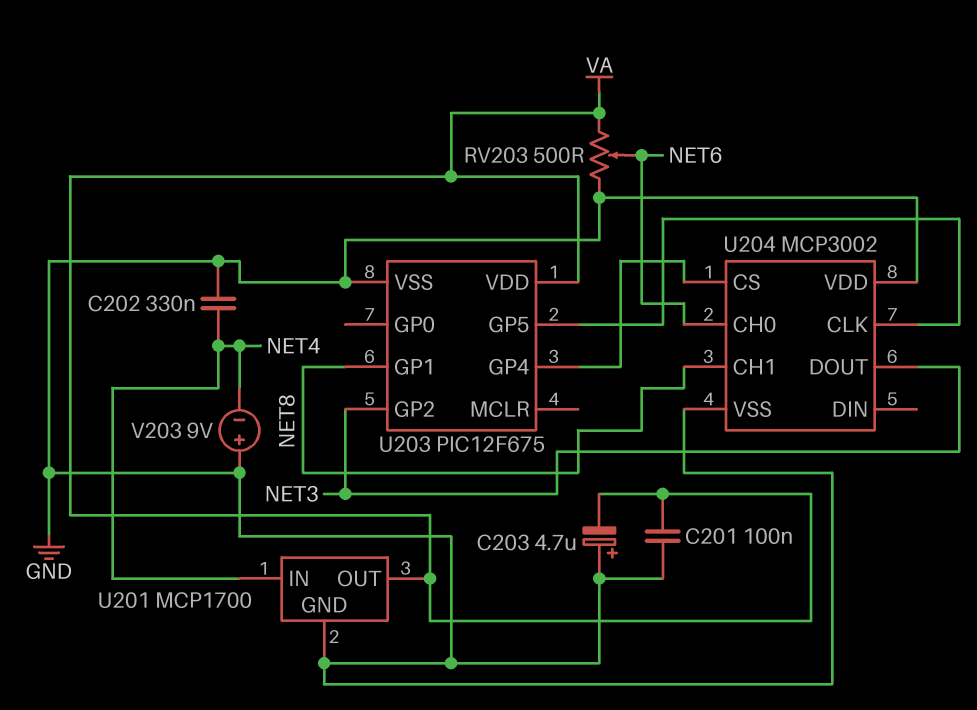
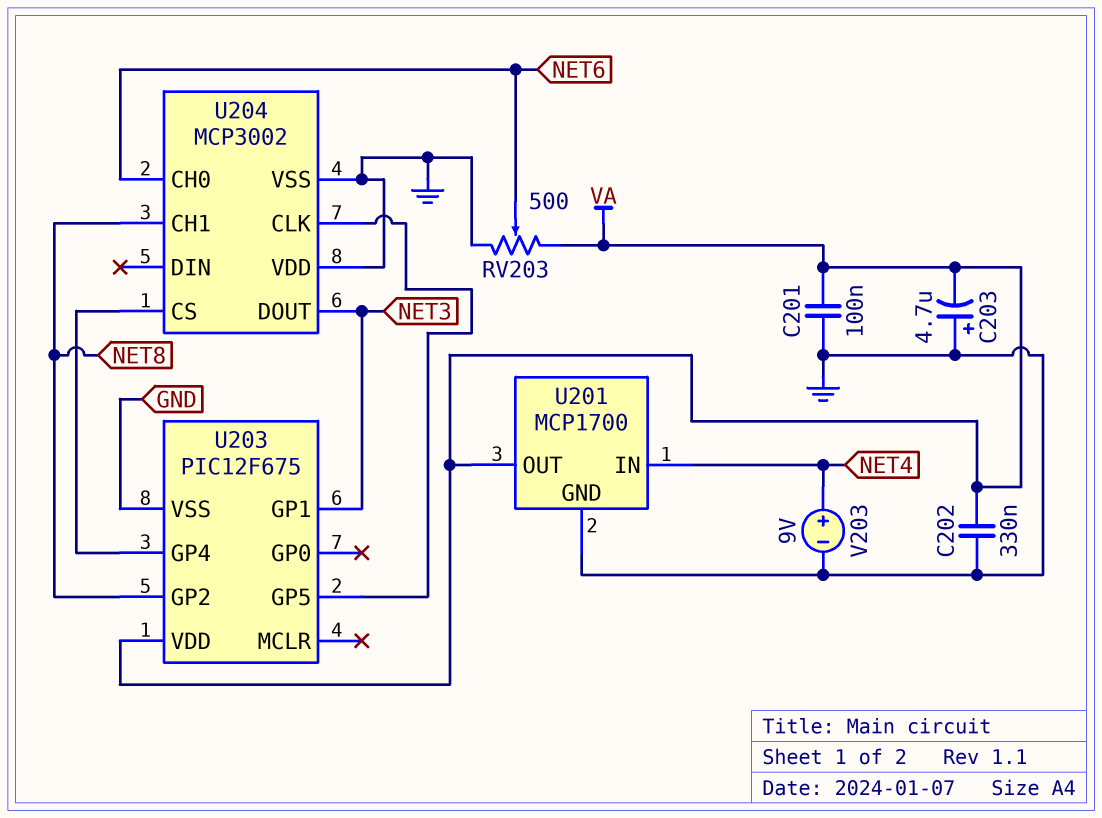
C202: 330nF (GND, NET4) -> 330nF (GND, VA)
U203 pin GP1: NET8 -> NET3
U203 pin GP2: NET3 -> NET8
V203: 9V (plus GND, minus NET4) -> 9V (plus NET4, minus GND)

